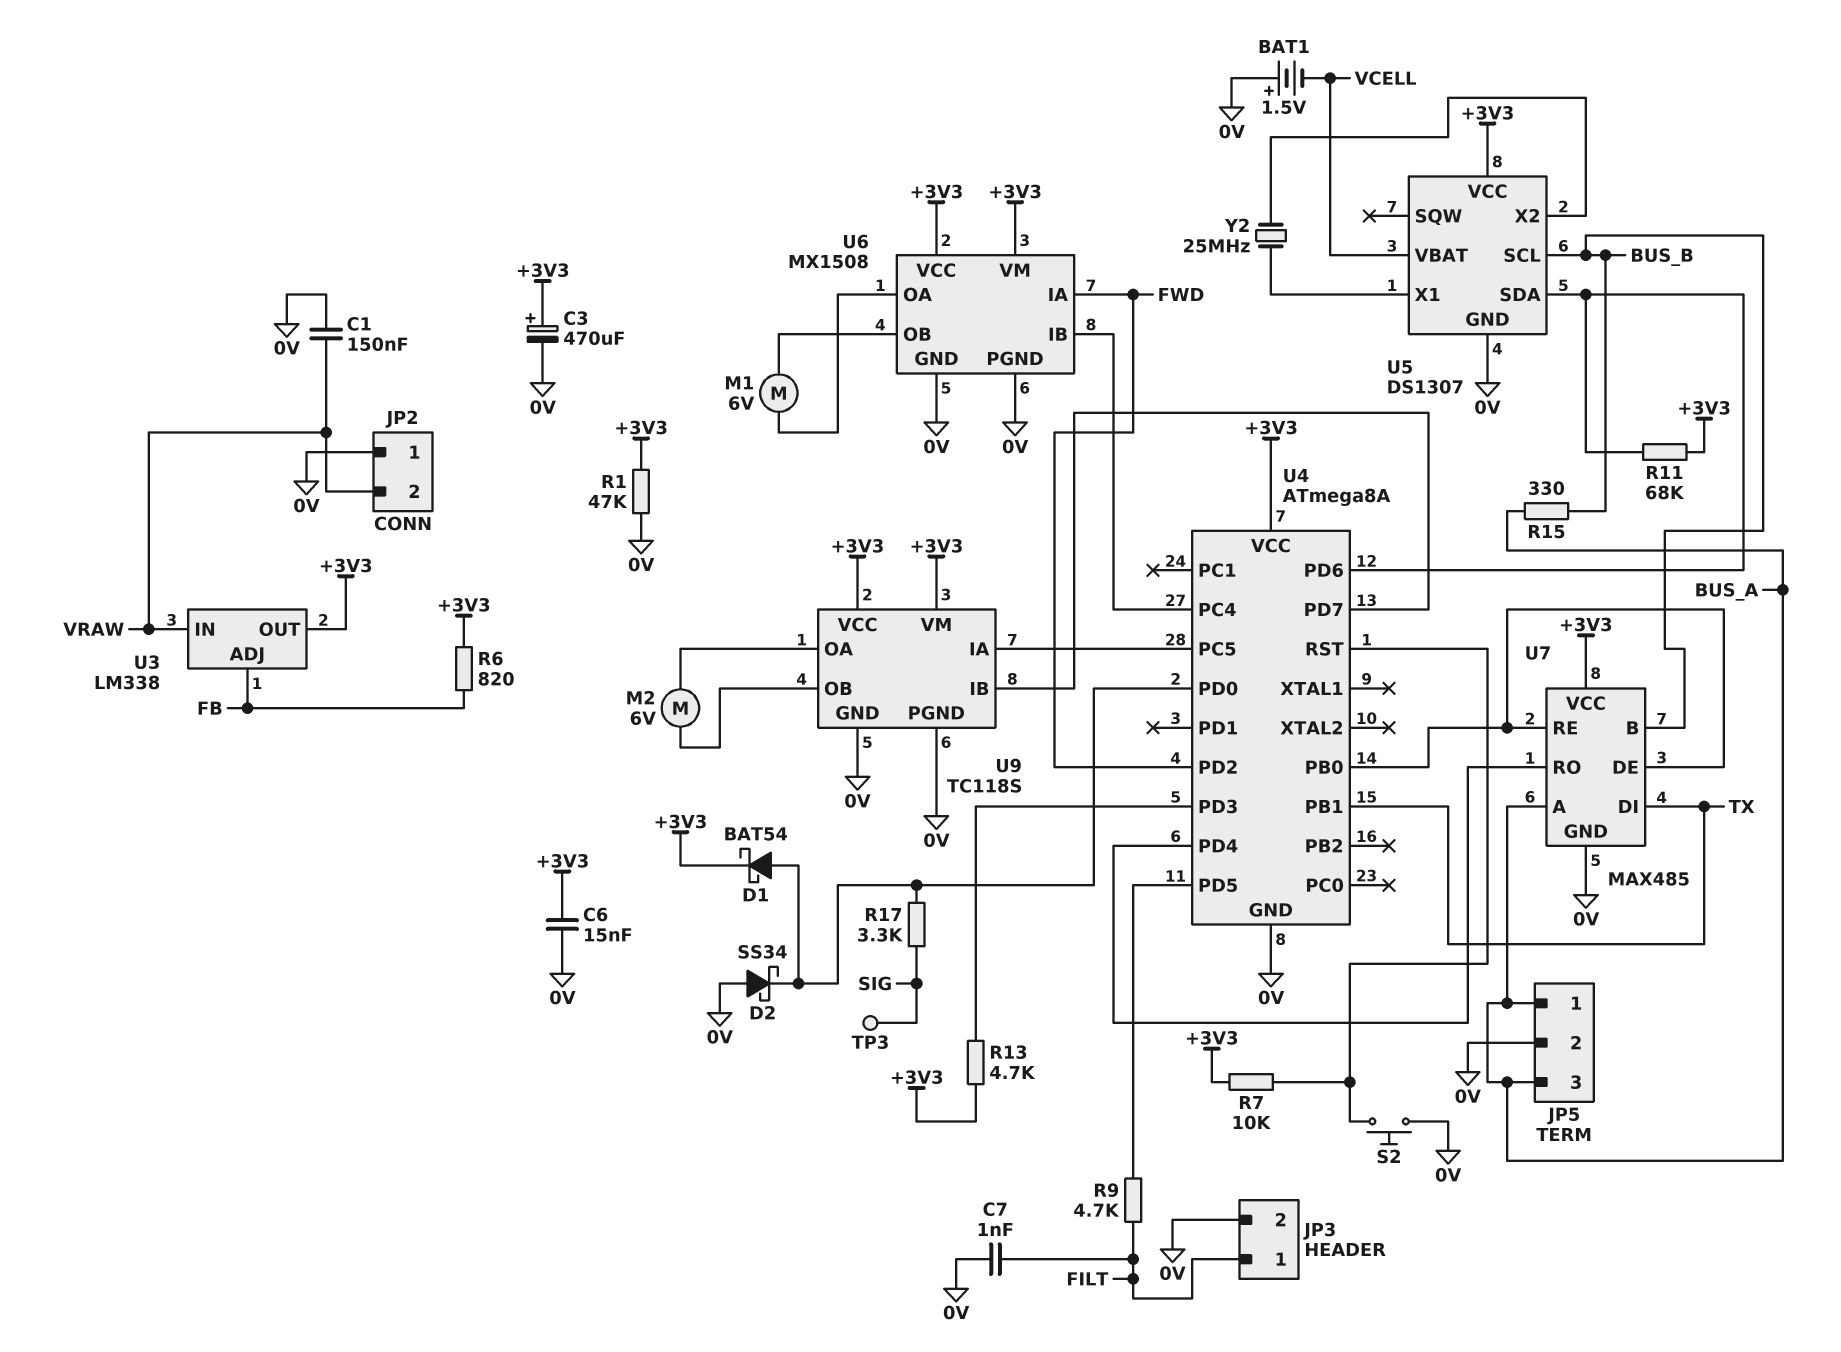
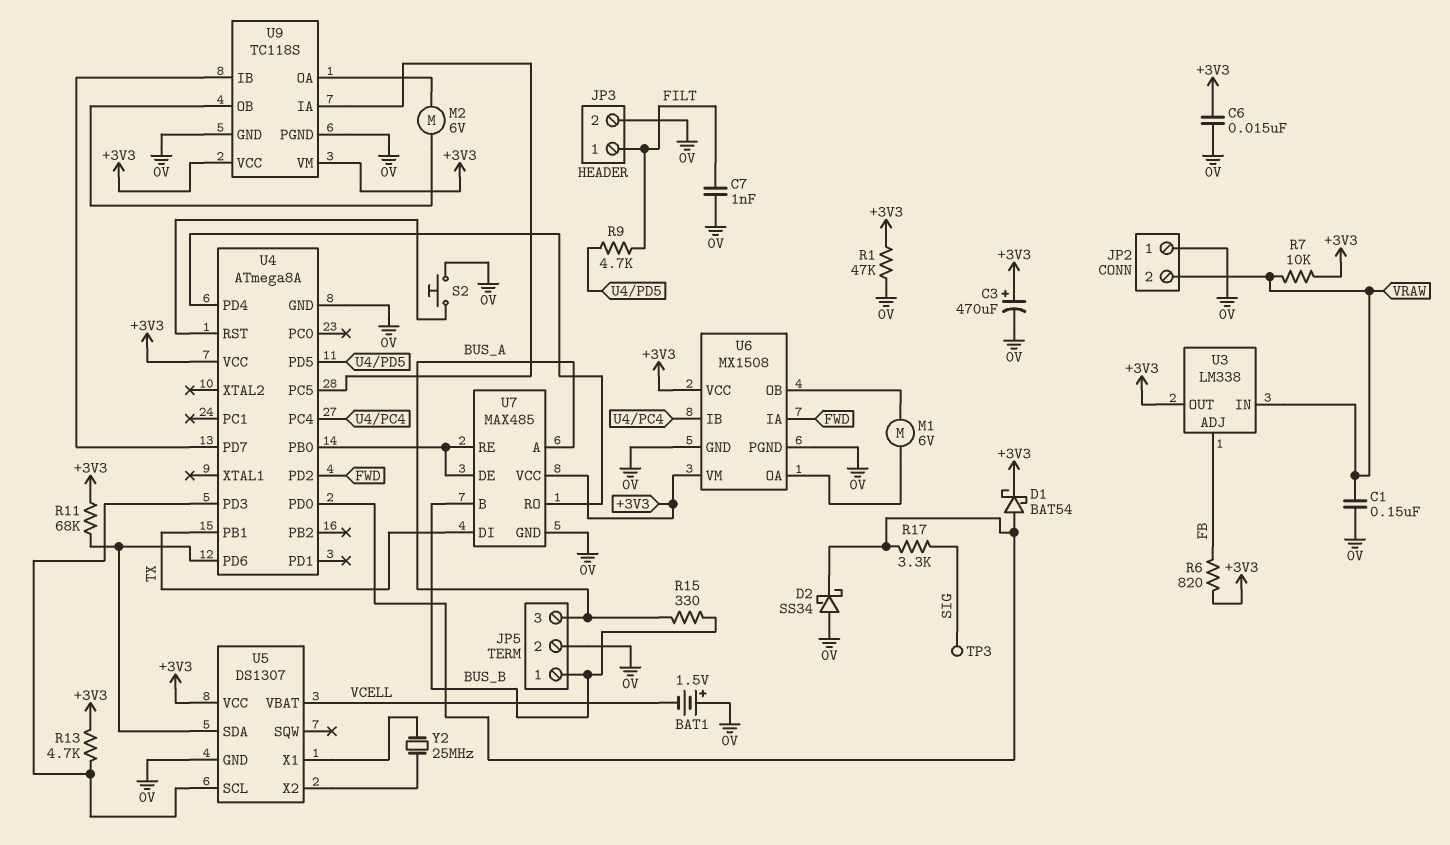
JP5 pin 1: BUS_A -> BUS_B
R7: 10k (+3V3, U4/RST) -> 10k (+3V3, VRAW)
U5 pin SCL: BUS_B -> U4/PD3

